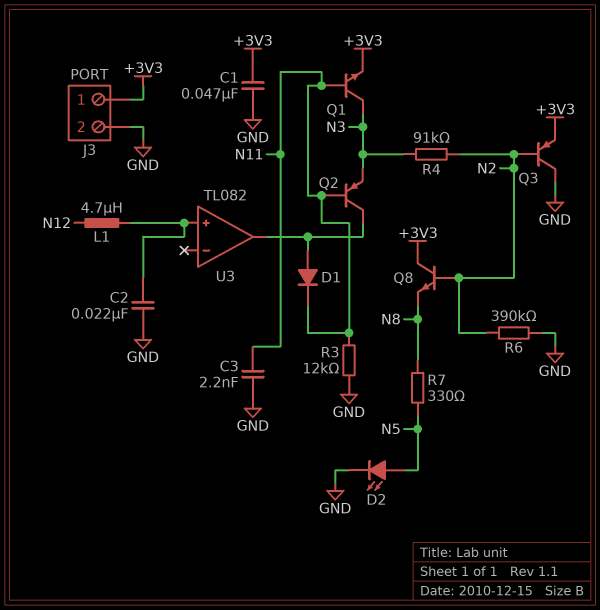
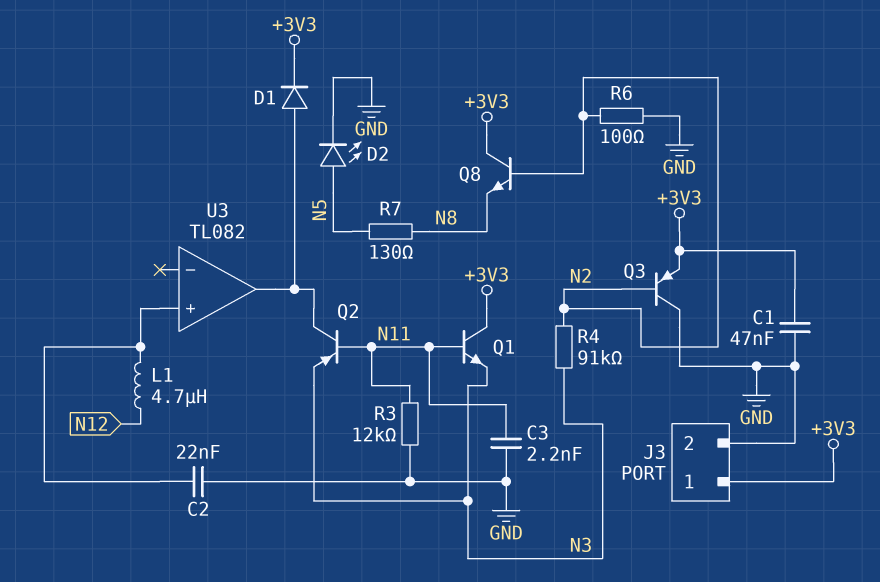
D1: diode (A U3/out, K N11) -> diode (A U3/out, K +3V3)
Q1: NPN (B N11, C N3, E +3V3) -> NPN (B N11, C +3V3, E N3)
R6: 390k (GND, N2) -> 100 (GND, N2)
R7: 330 (N5, N8) -> 130 (N5, N8)

